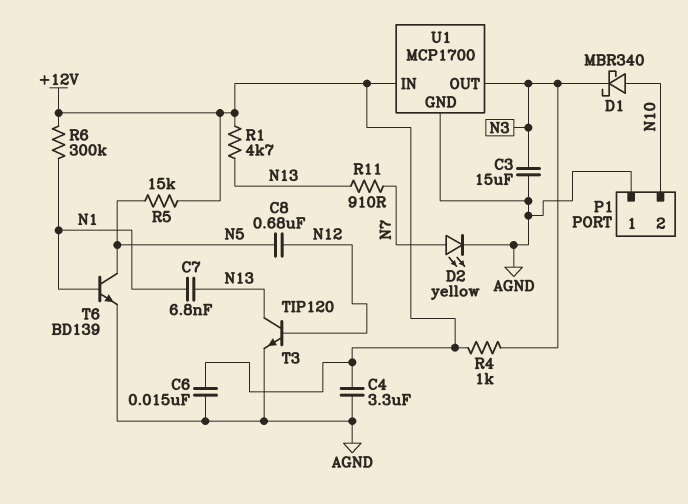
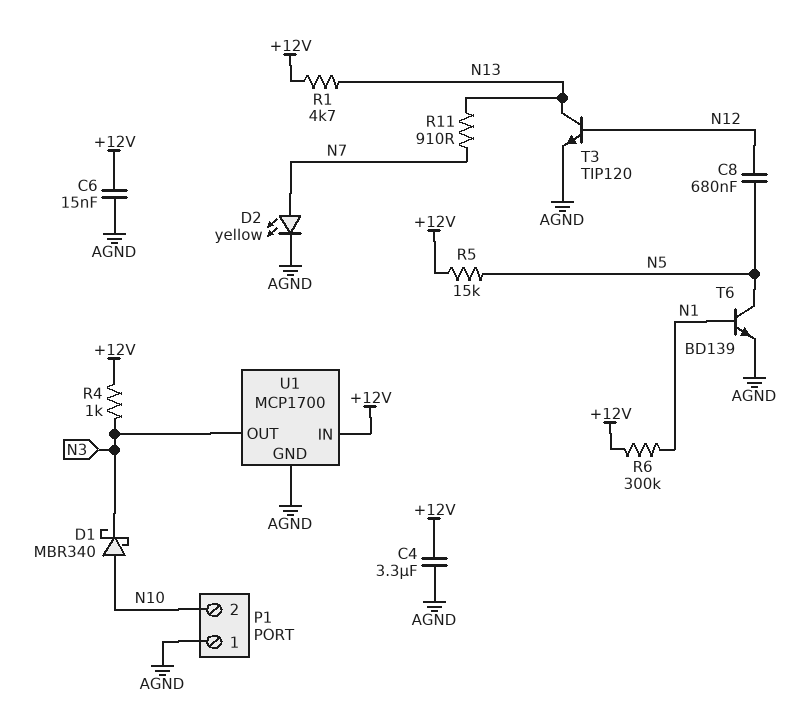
C3: 15uF (AGND, N3) -> none
C7: 6.8nF (N1, N13) -> none

